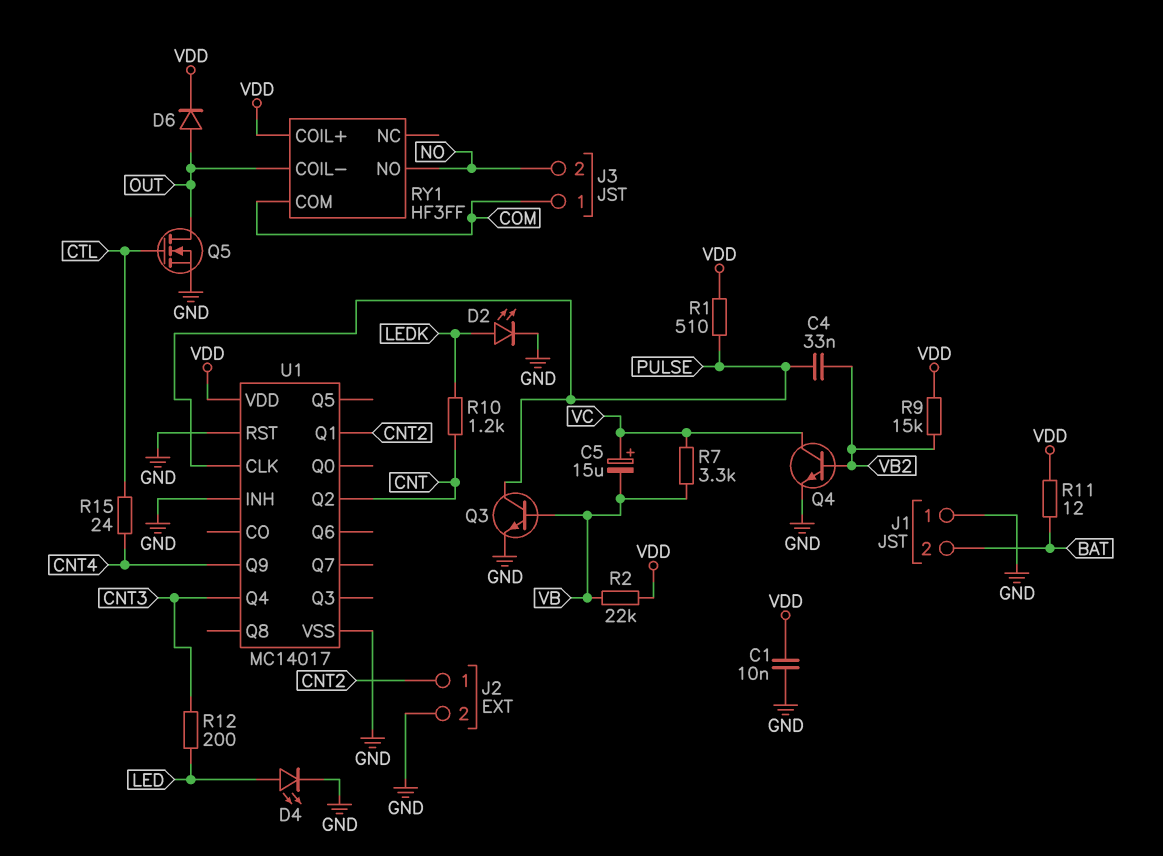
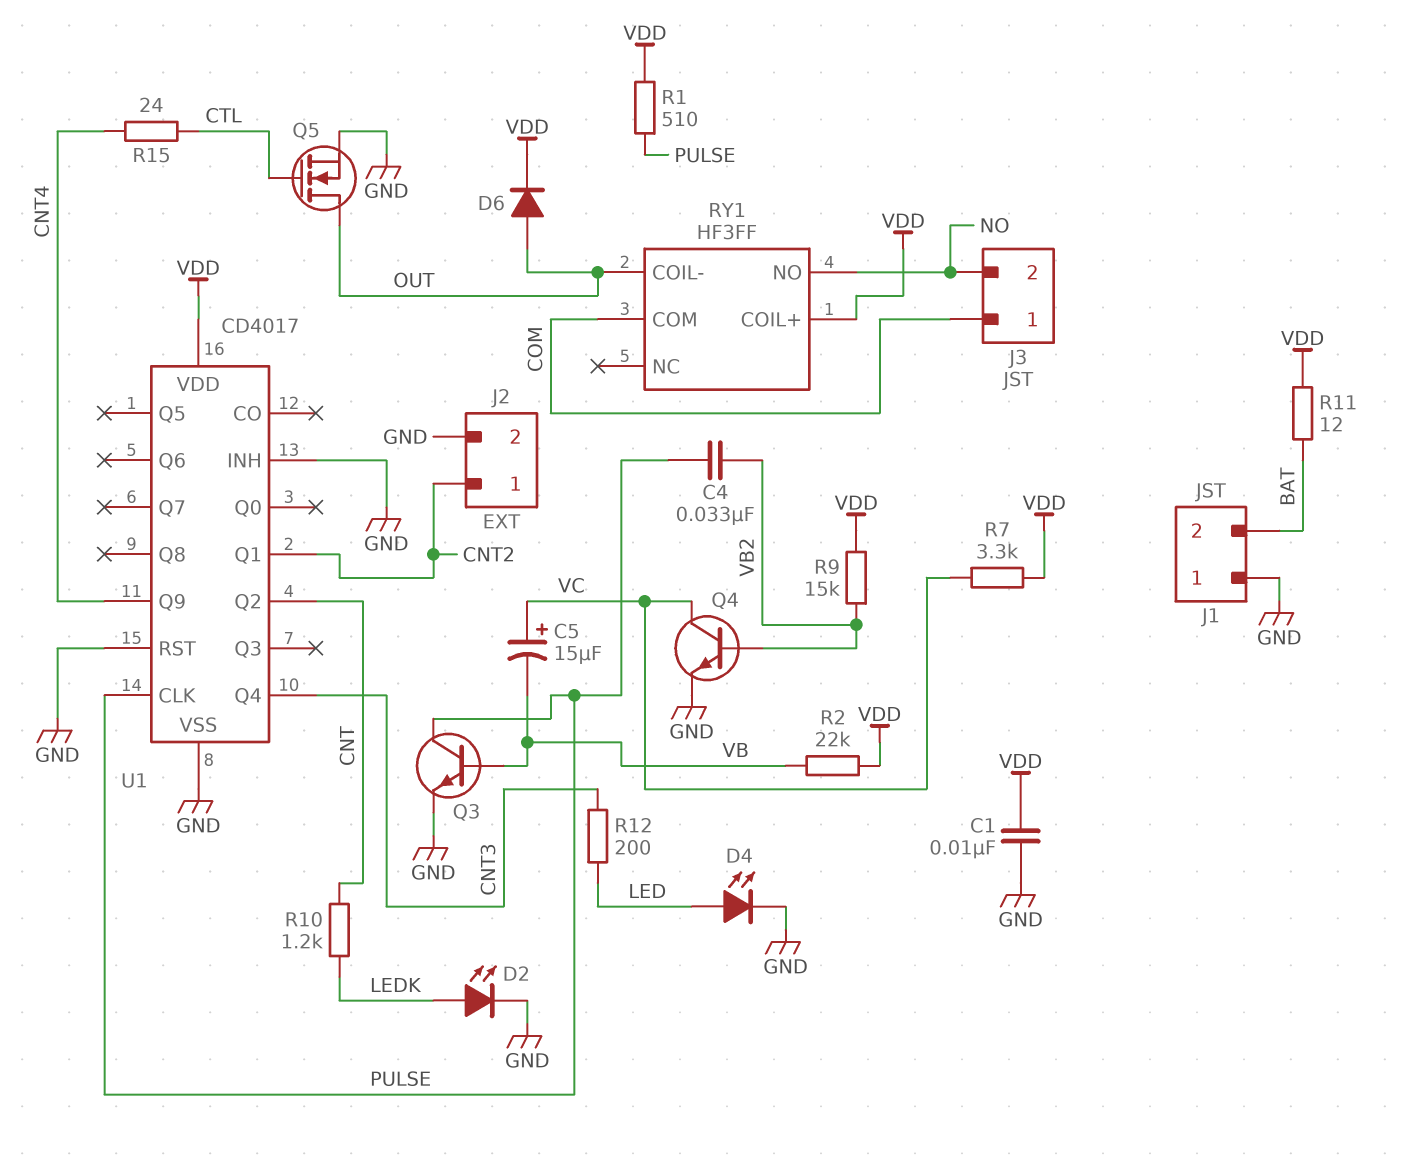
R7: 3.3k (VB, VC) -> 3.3k (VC, VDD)
U1: MC14017 -> CD4017

